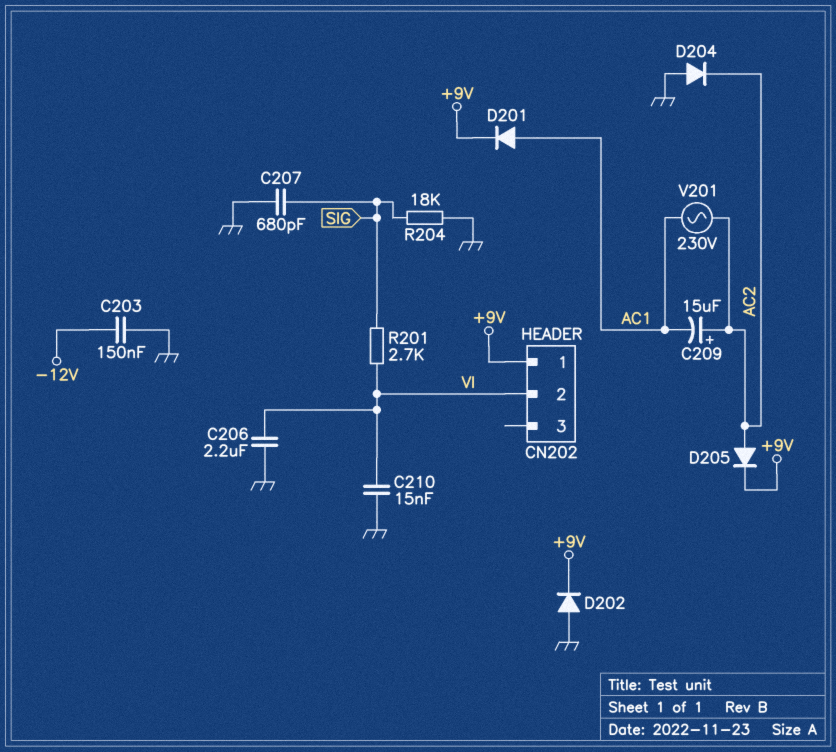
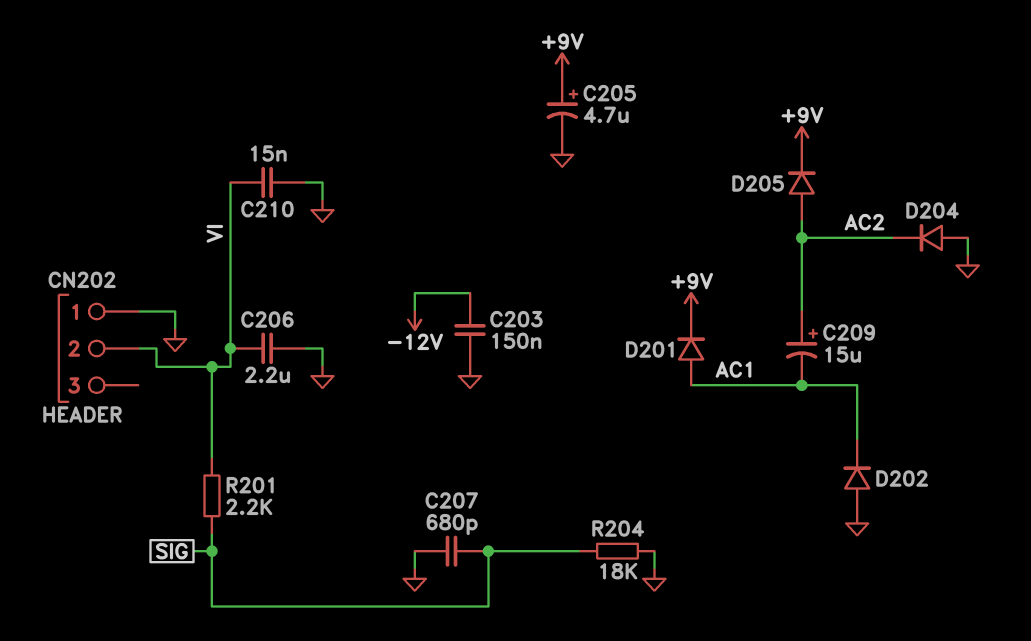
C205: none -> 4.7uF (plus +9V, minus GND)
CN202 pin 1: +9V -> GND
D202: diode (A GND, K +9V) -> diode (A GND, K AC1)
R201: 2.7k (SIG, VI) -> 2.2k (SIG, VI)
V201: AC 230V (AC1, AC2) -> none

